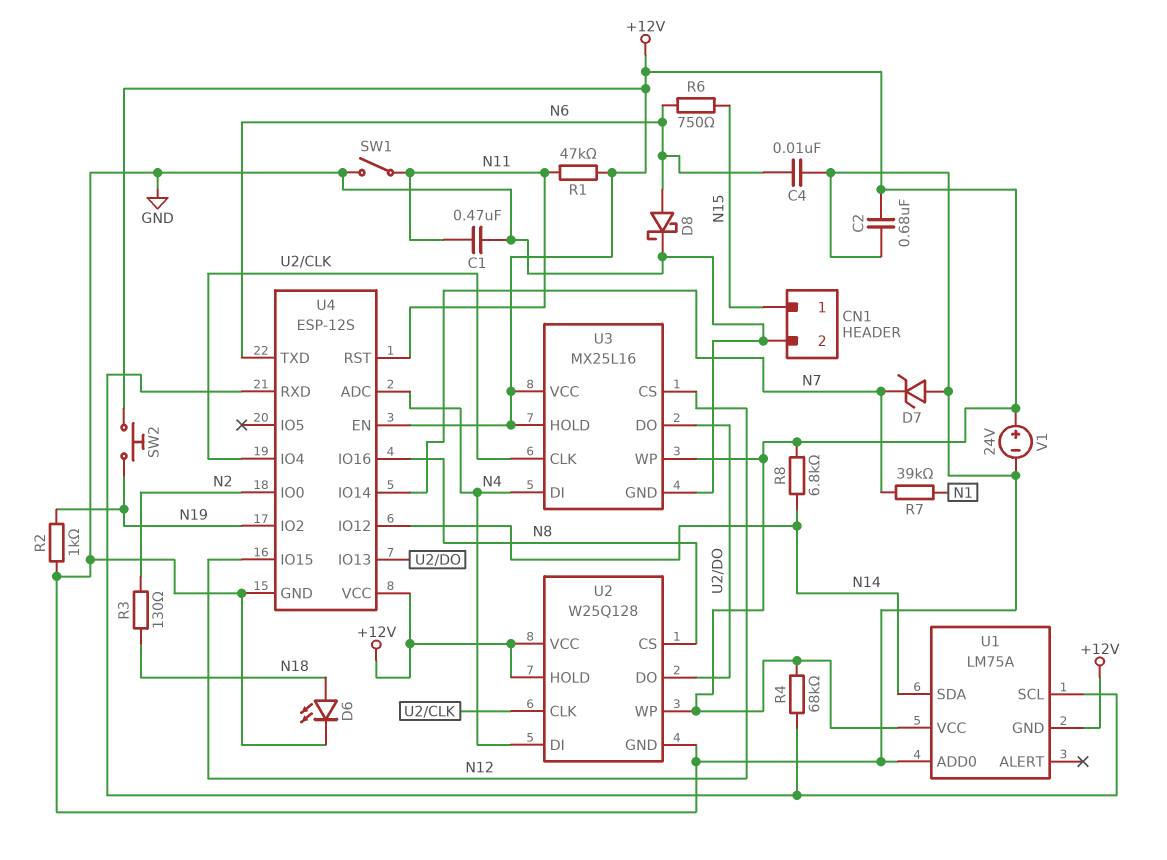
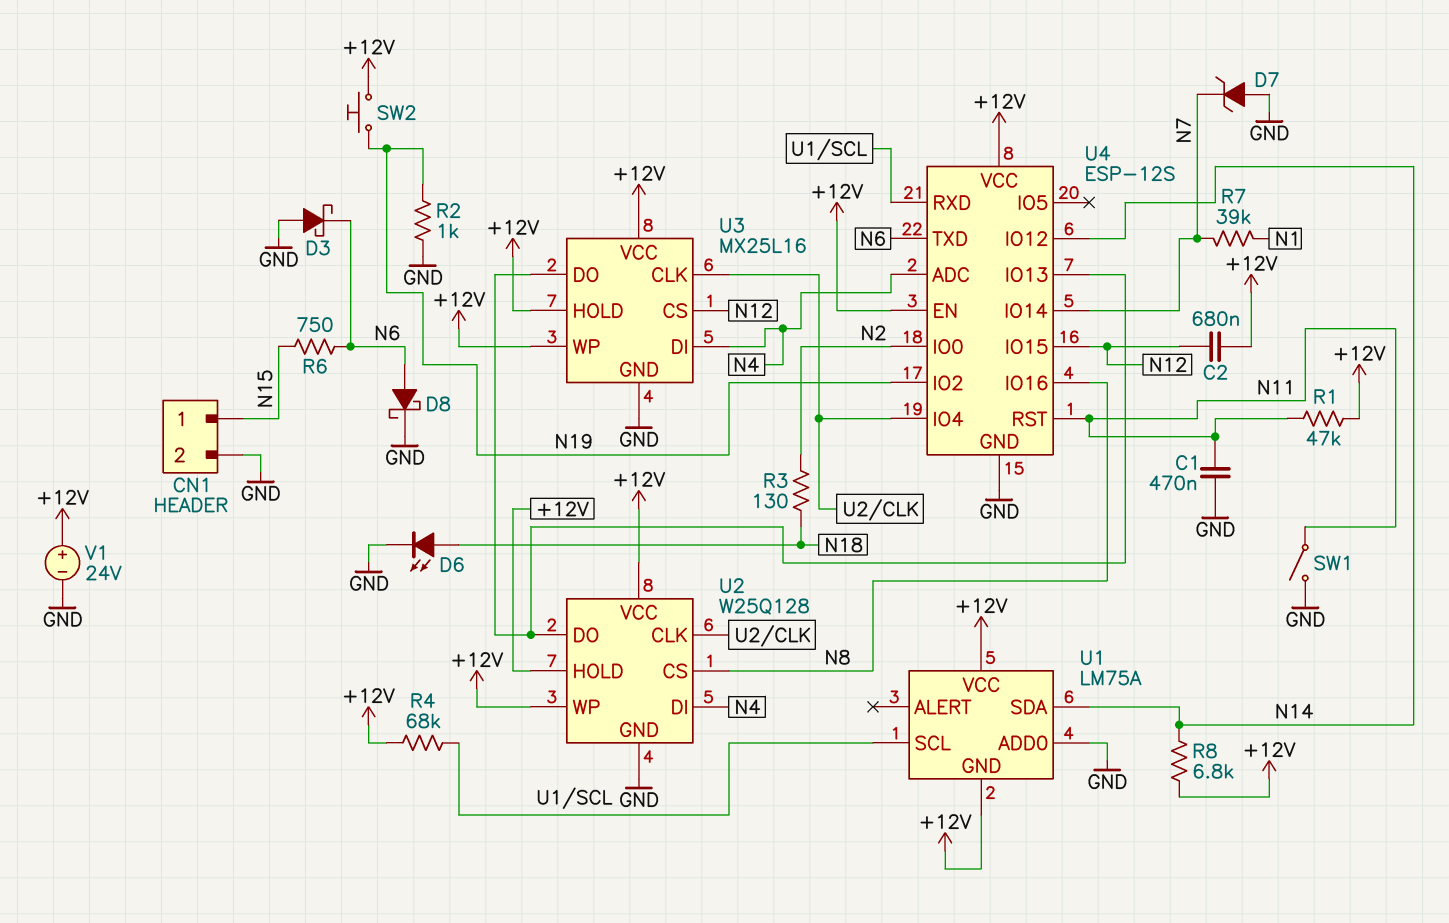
C2: 680nF (+12V, GND) -> 680nF (+12V, N12)
C4: 10nF (GND, N6) -> none
D3: none -> schottky (A GND, K N6)

